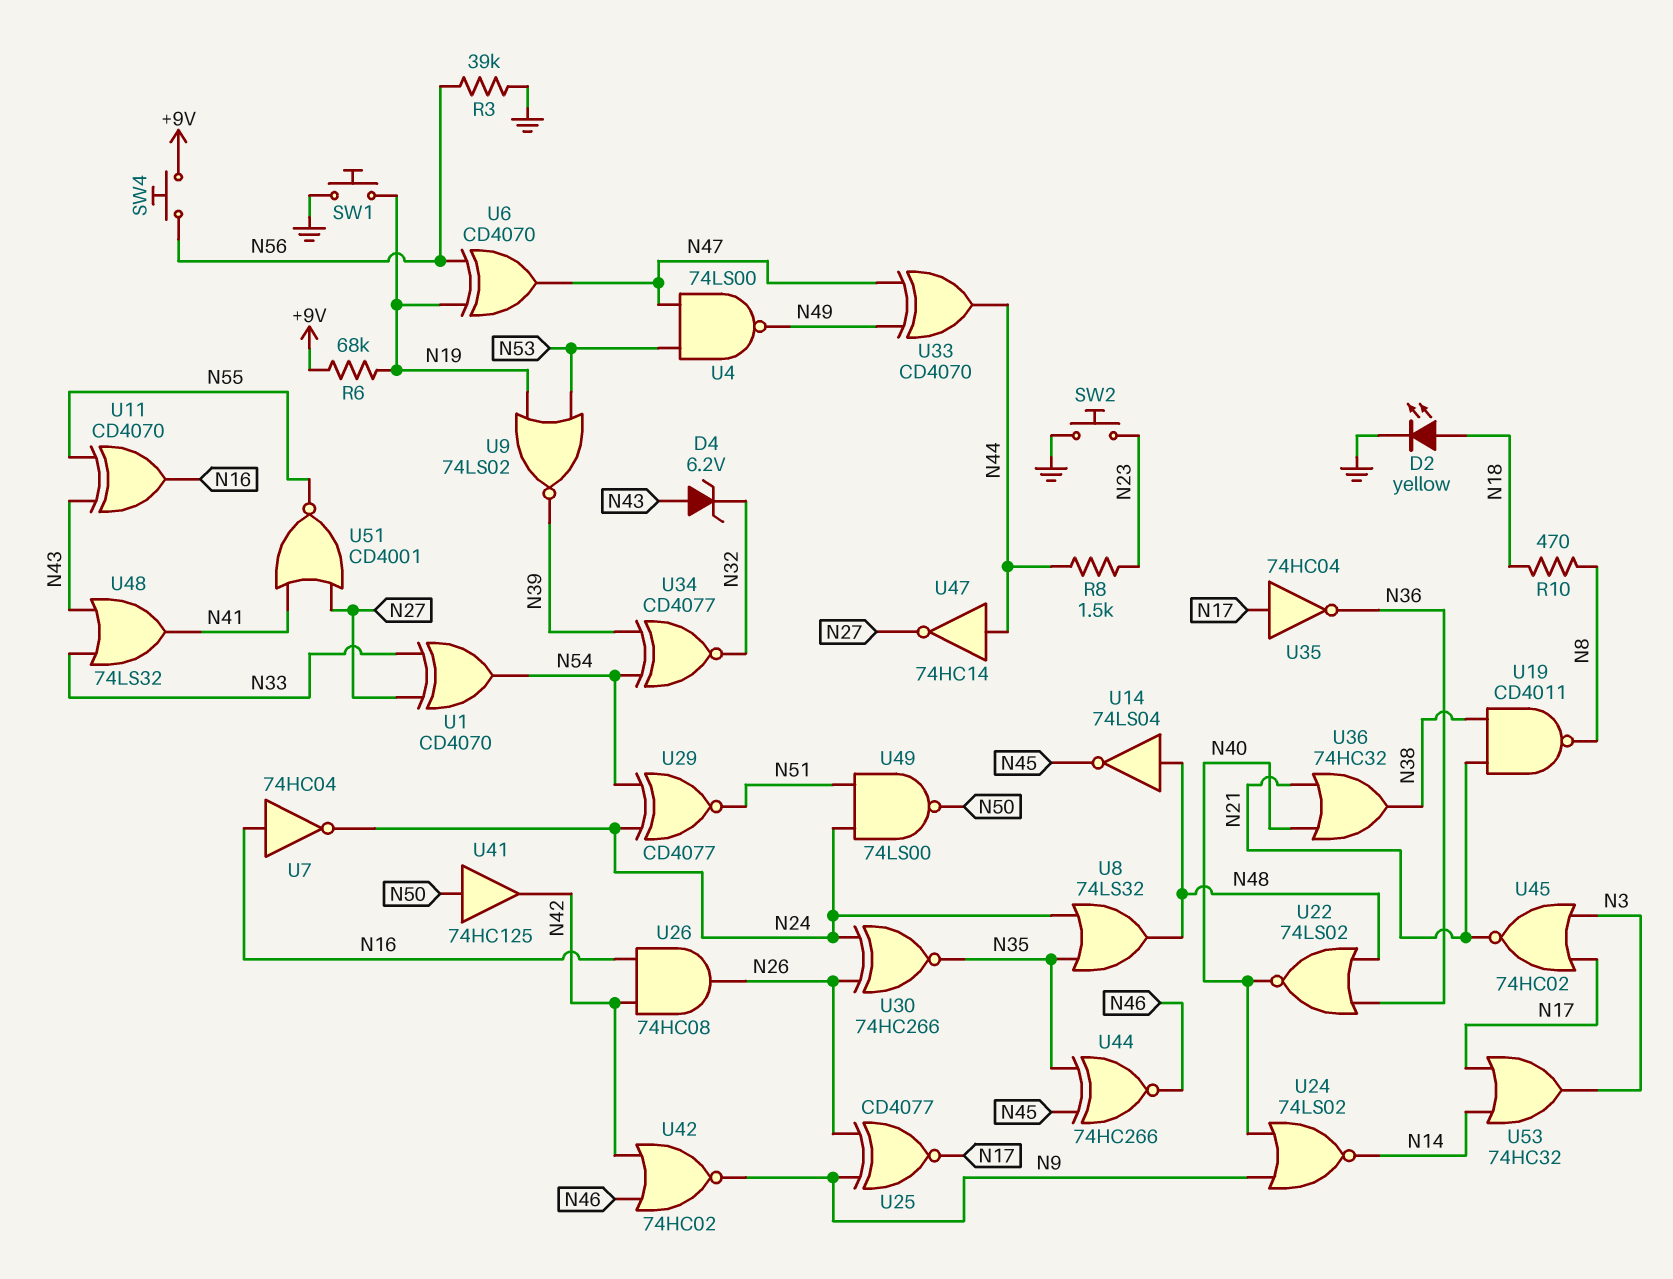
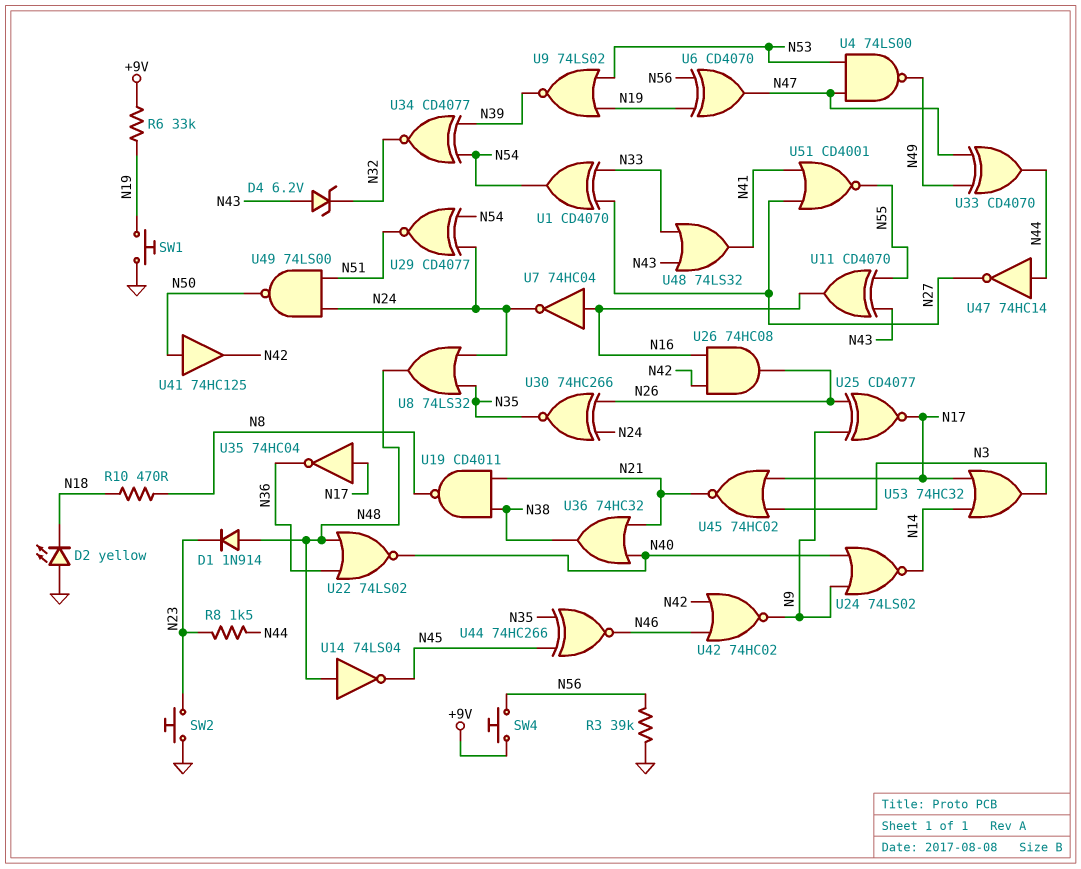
D1: none -> diode 1N914 (A N48, K N23)
D2: LED yellow (A N18, K GND) -> LED yellow (A GND, K N18)
R6: 68k (+9V, N19) -> 33k (+9V, N19)

